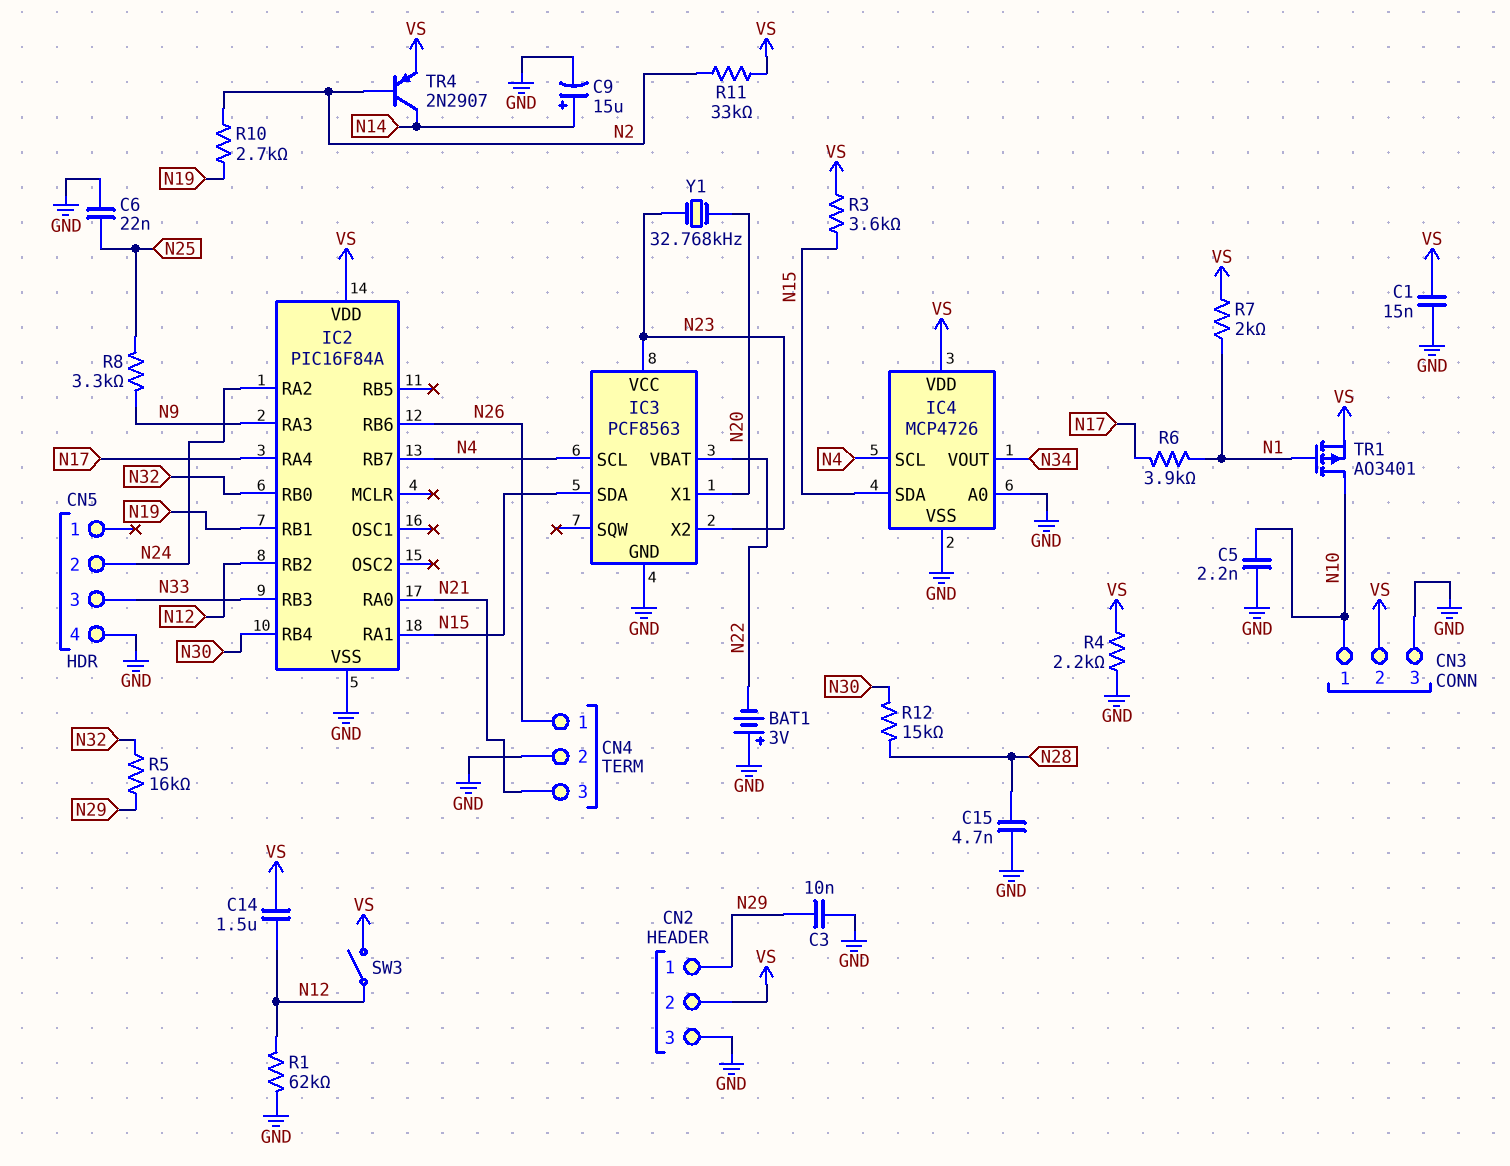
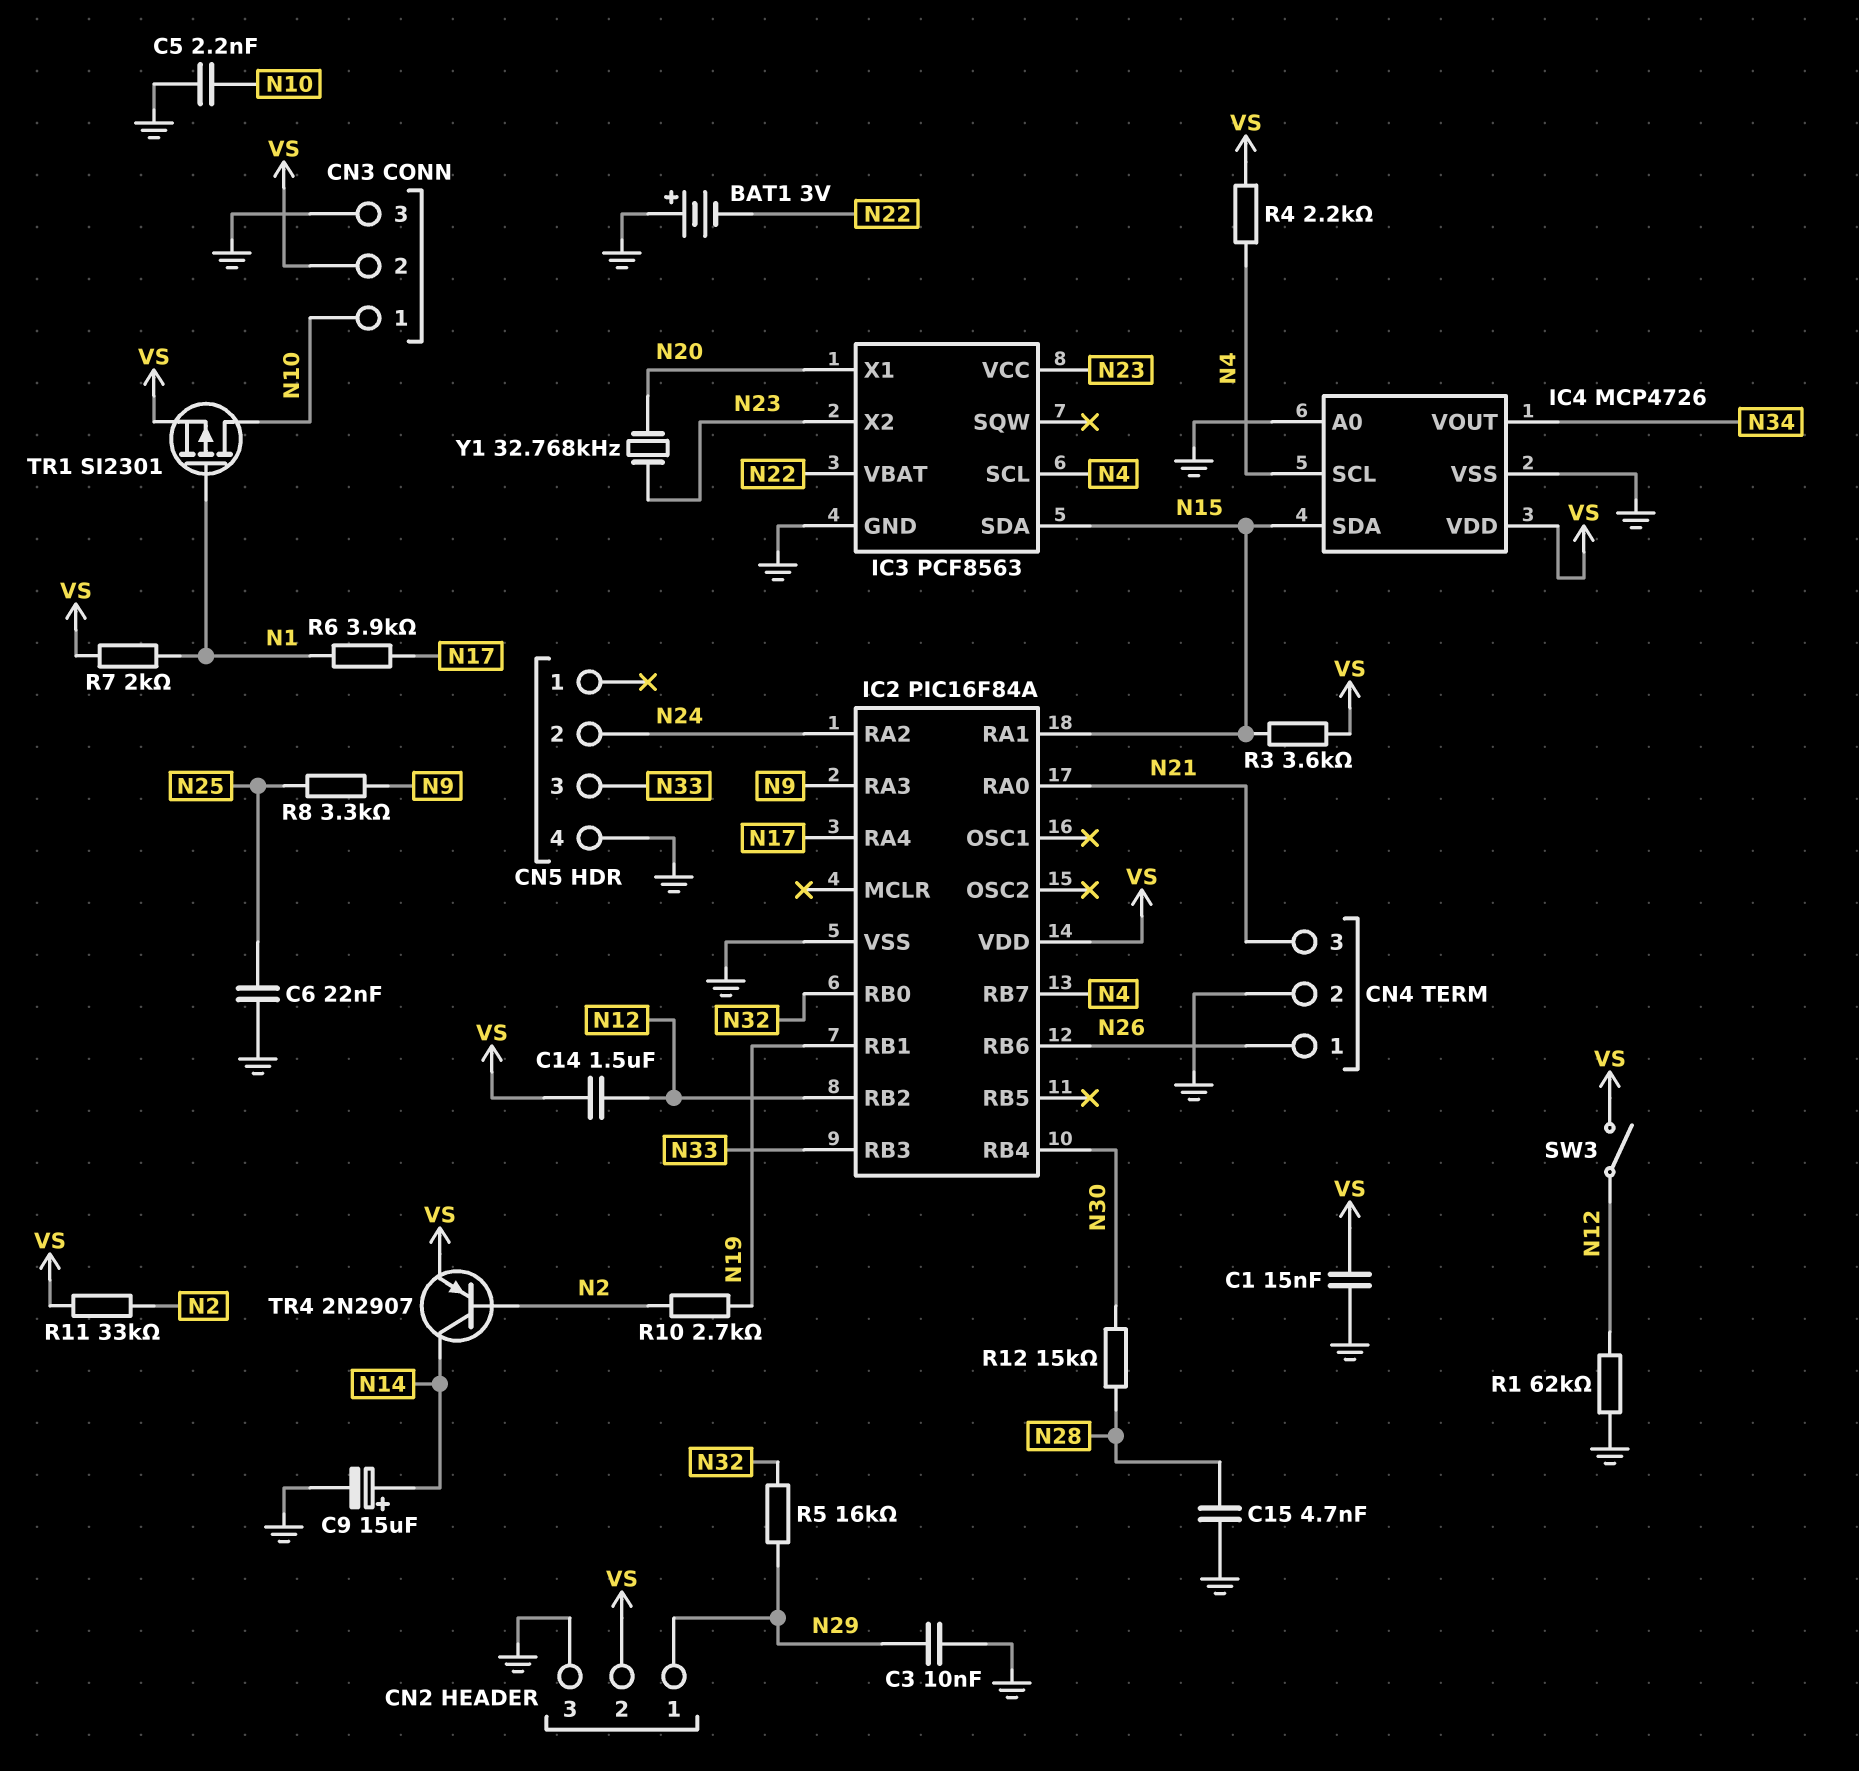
R4: 2.2k (GND, VS) -> 2.2k (N4, VS)
TR1: PMOS AO3401 (G N1, D N10, S VS) -> PMOS SI2301 (G N1, D N10, S VS)

